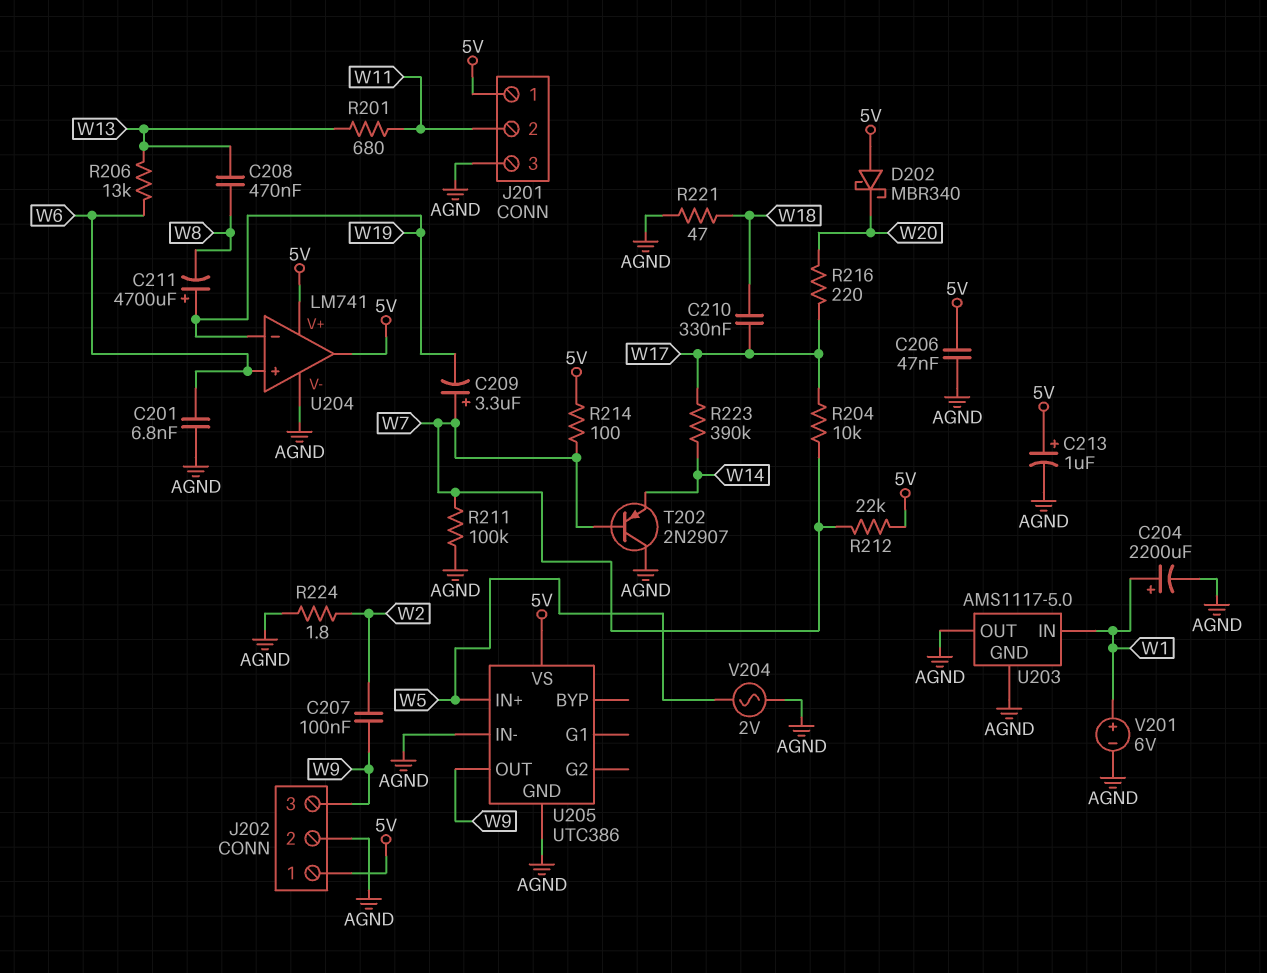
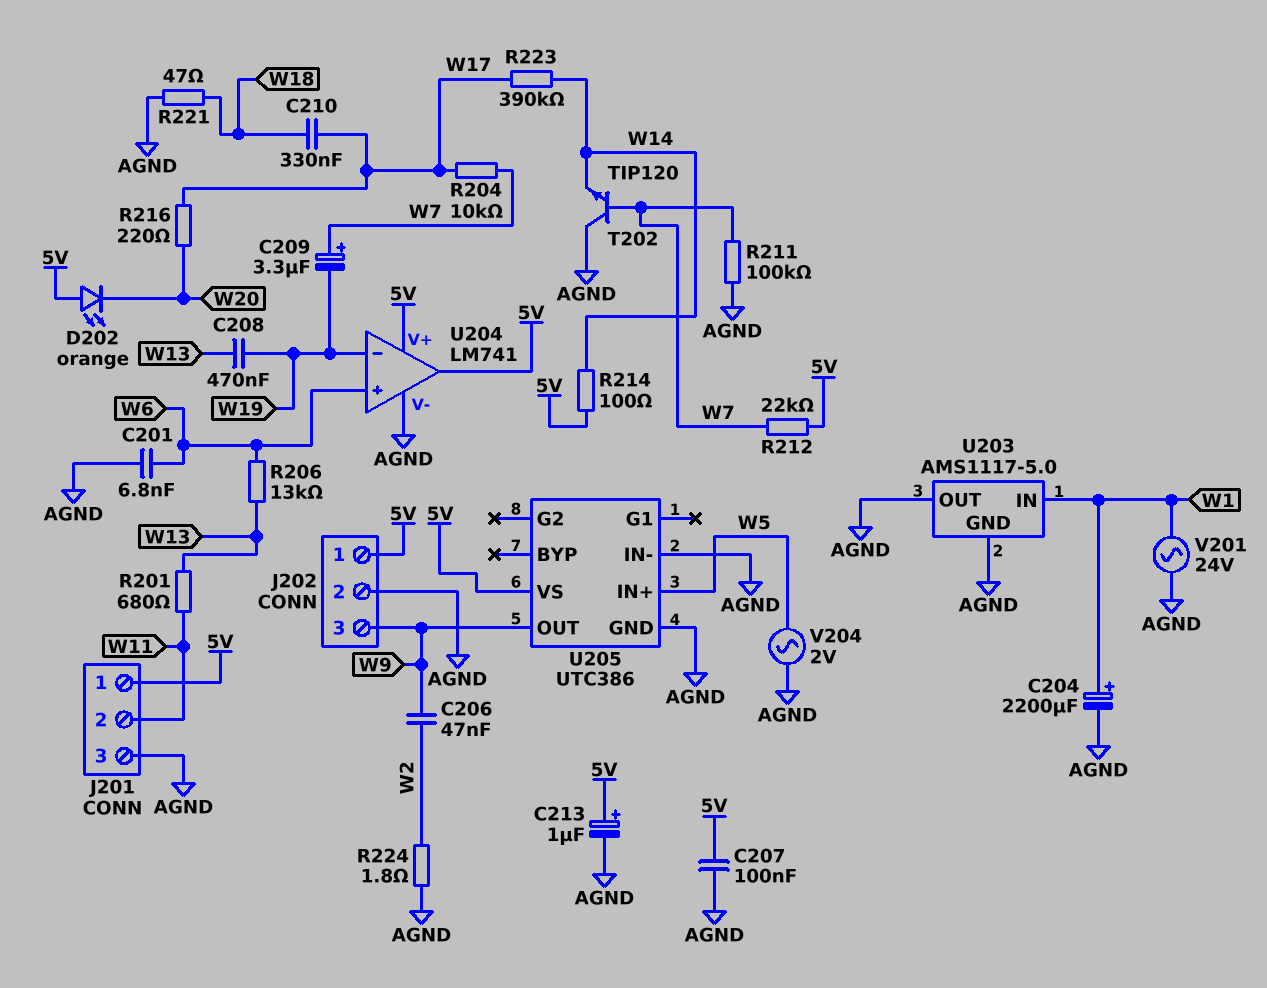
C206: 47nF (5V, AGND) -> 47nF (W2, W9)
C207: 100nF (W2, W9) -> 100nF (5V, AGND)
C208: 470nF (W8, W13) -> 470nF (W13, W19)
C211: 4700uF (plus W19, minus W8) -> none
D202: schottky MBR340 (A 5V, K W20) -> LED orange (A 5V, K W20)
R214: 100 (5V, W7) -> 100 (5V, W14)
T202: PNP 2N2907 (B W7, C AGND, E W14) -> NPN TIP120 (B W7, C AGND, E W14)
V201: 6V (plus W1, minus AGND) -> AC 24V (AGND, W1)

